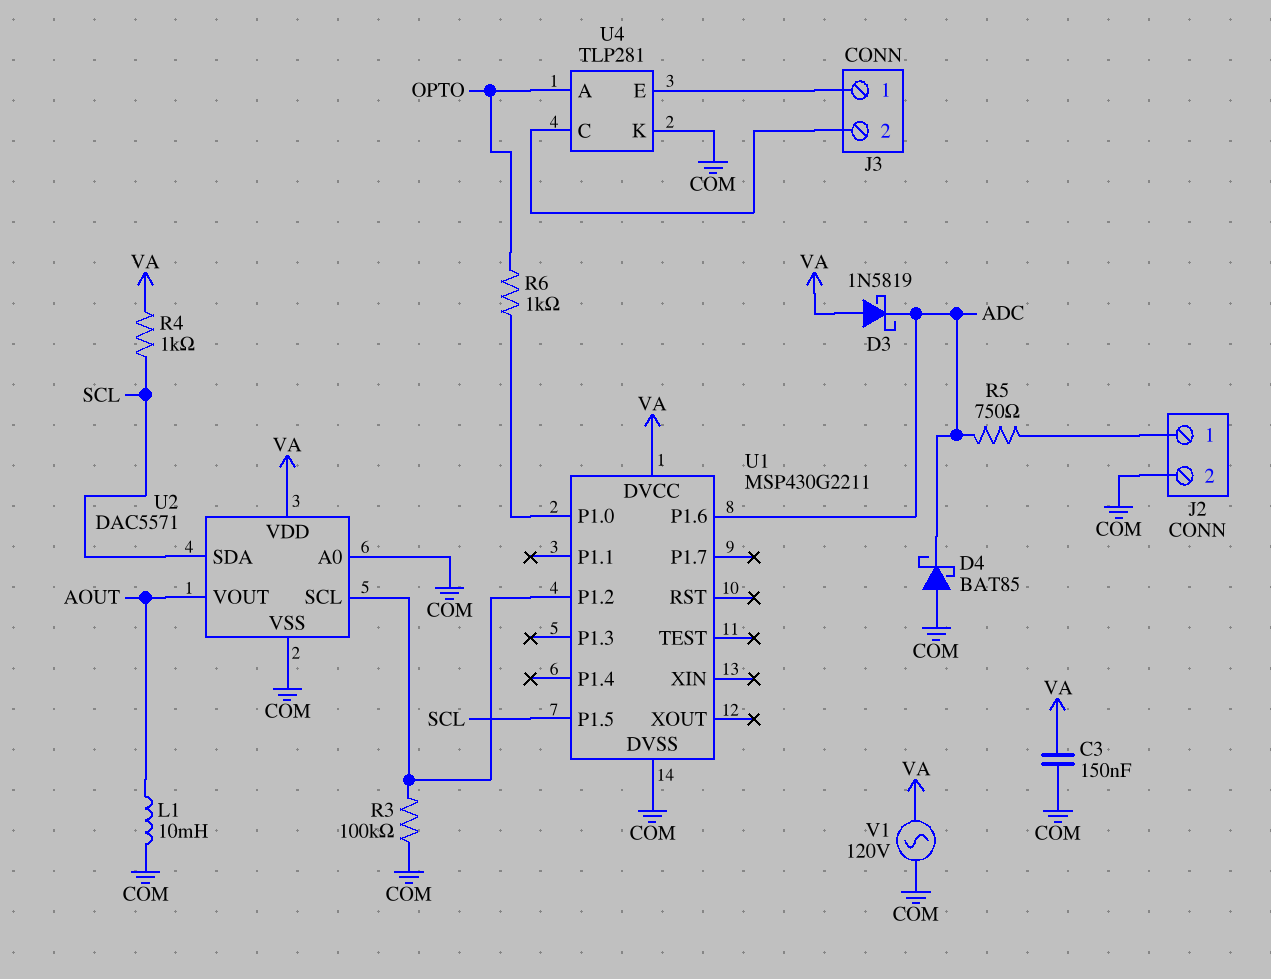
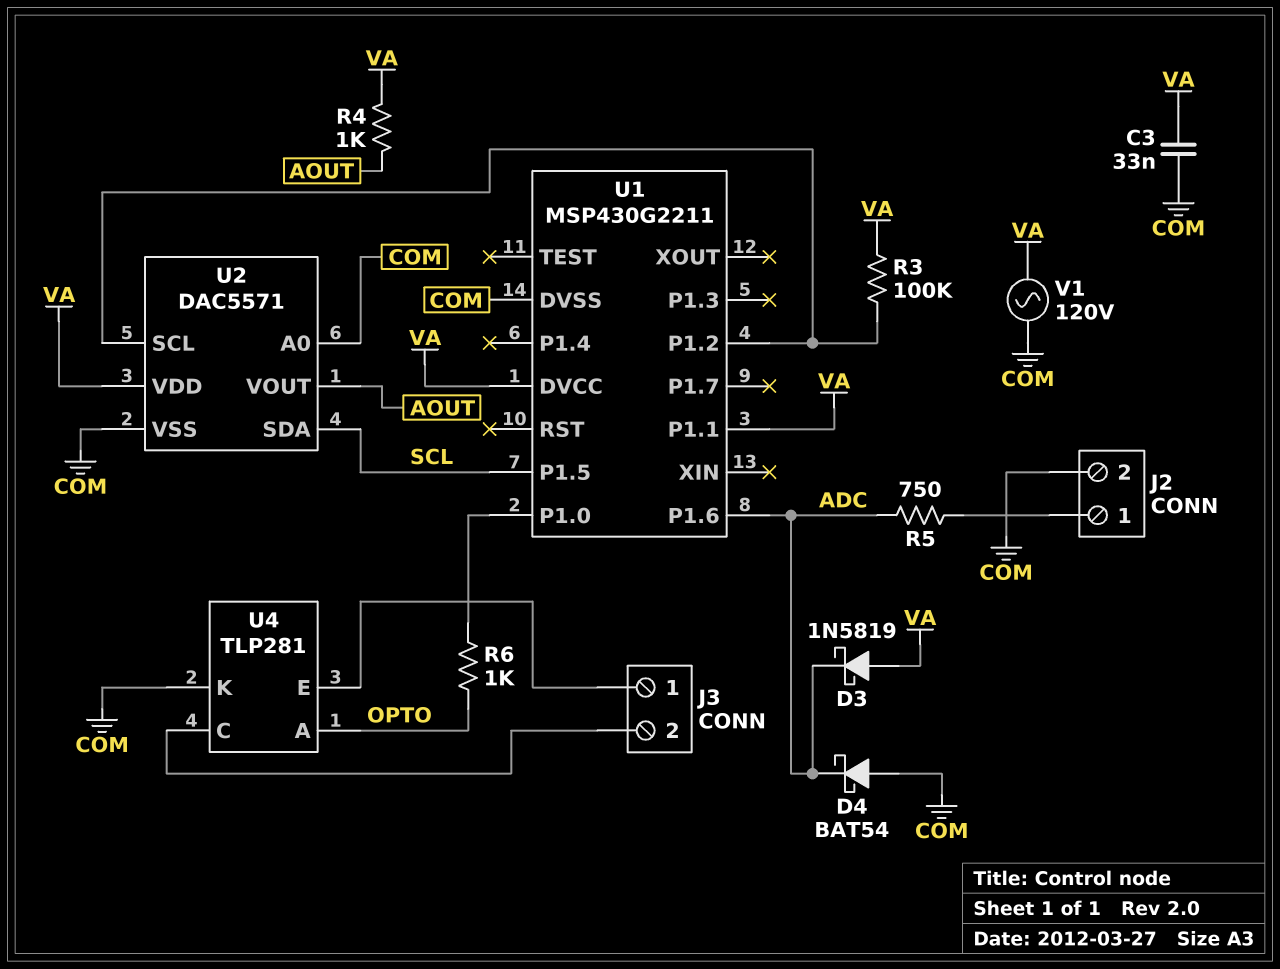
C3: 150nF (COM, VA) -> 33nF (COM, VA)
D4: schottky BAT85 (A COM, K ADC) -> schottky BAT54 (A COM, K ADC)
L1: 10mH (AOUT, COM) -> none
R3: 100k (COM, U1/P1.2) -> 100k (U1/P1.2, VA)
R4: 1k (SCL, VA) -> 1k (AOUT, VA)
U1 pin P1.1: none -> VA

